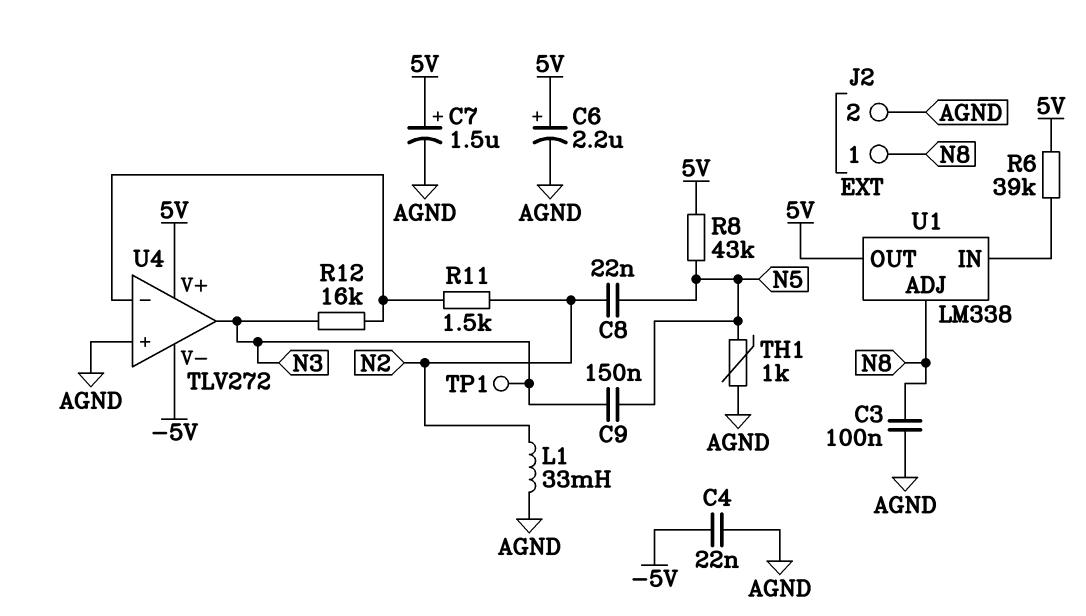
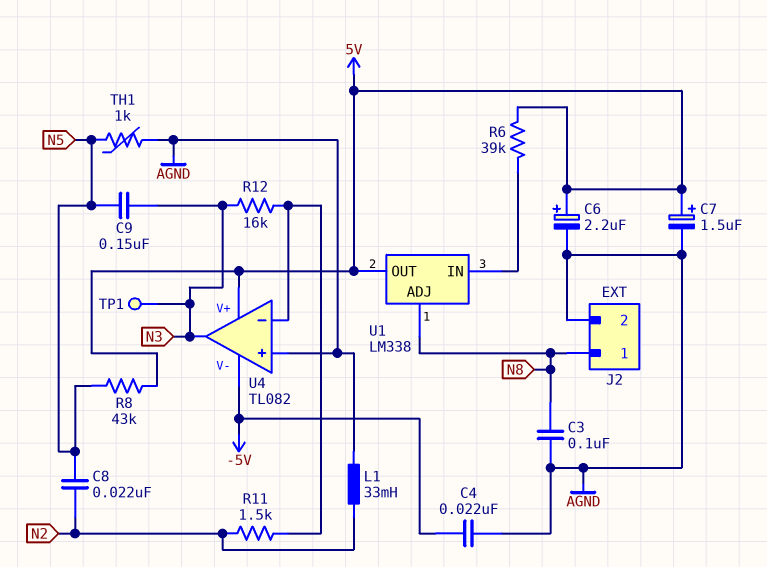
U4: TLV272 -> TL082

